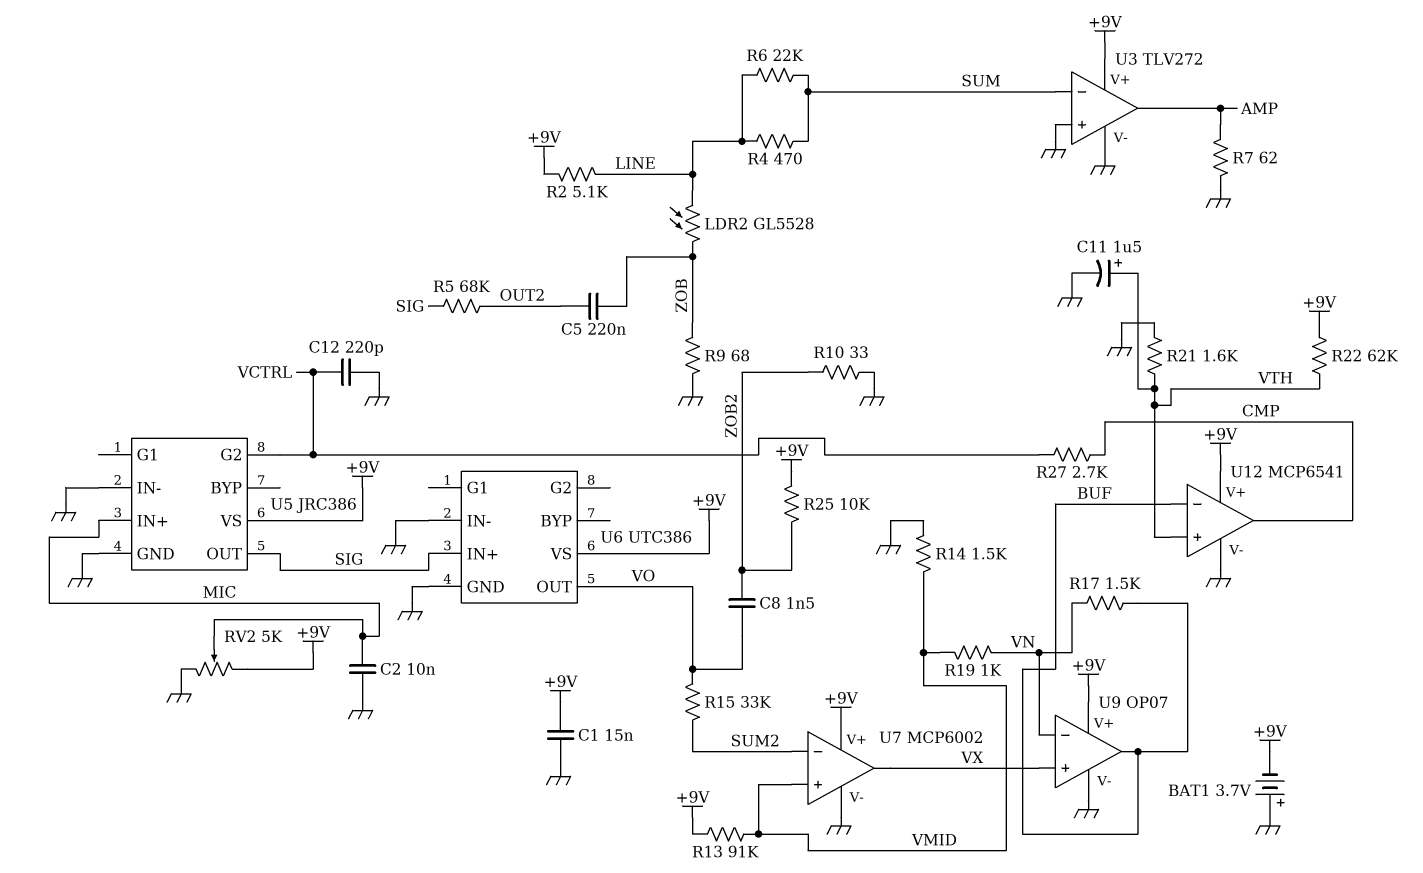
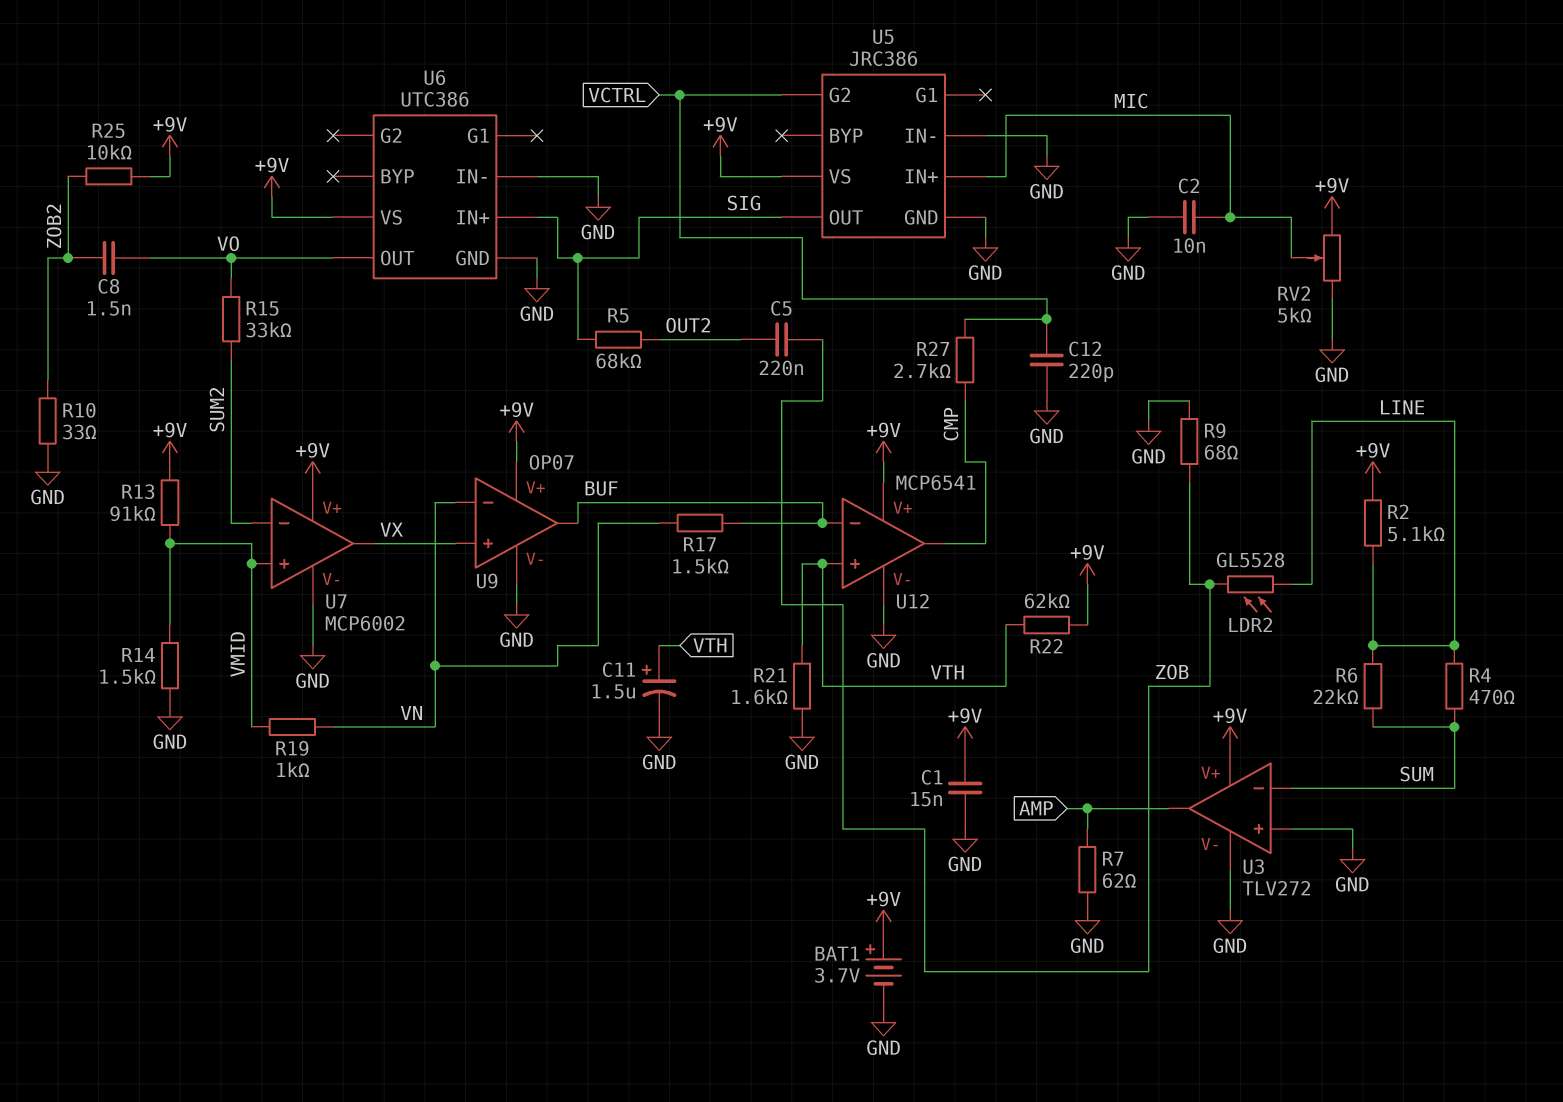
BAT1: 3.7V (plus GND, minus +9V) -> 3.7V (plus +9V, minus GND)

